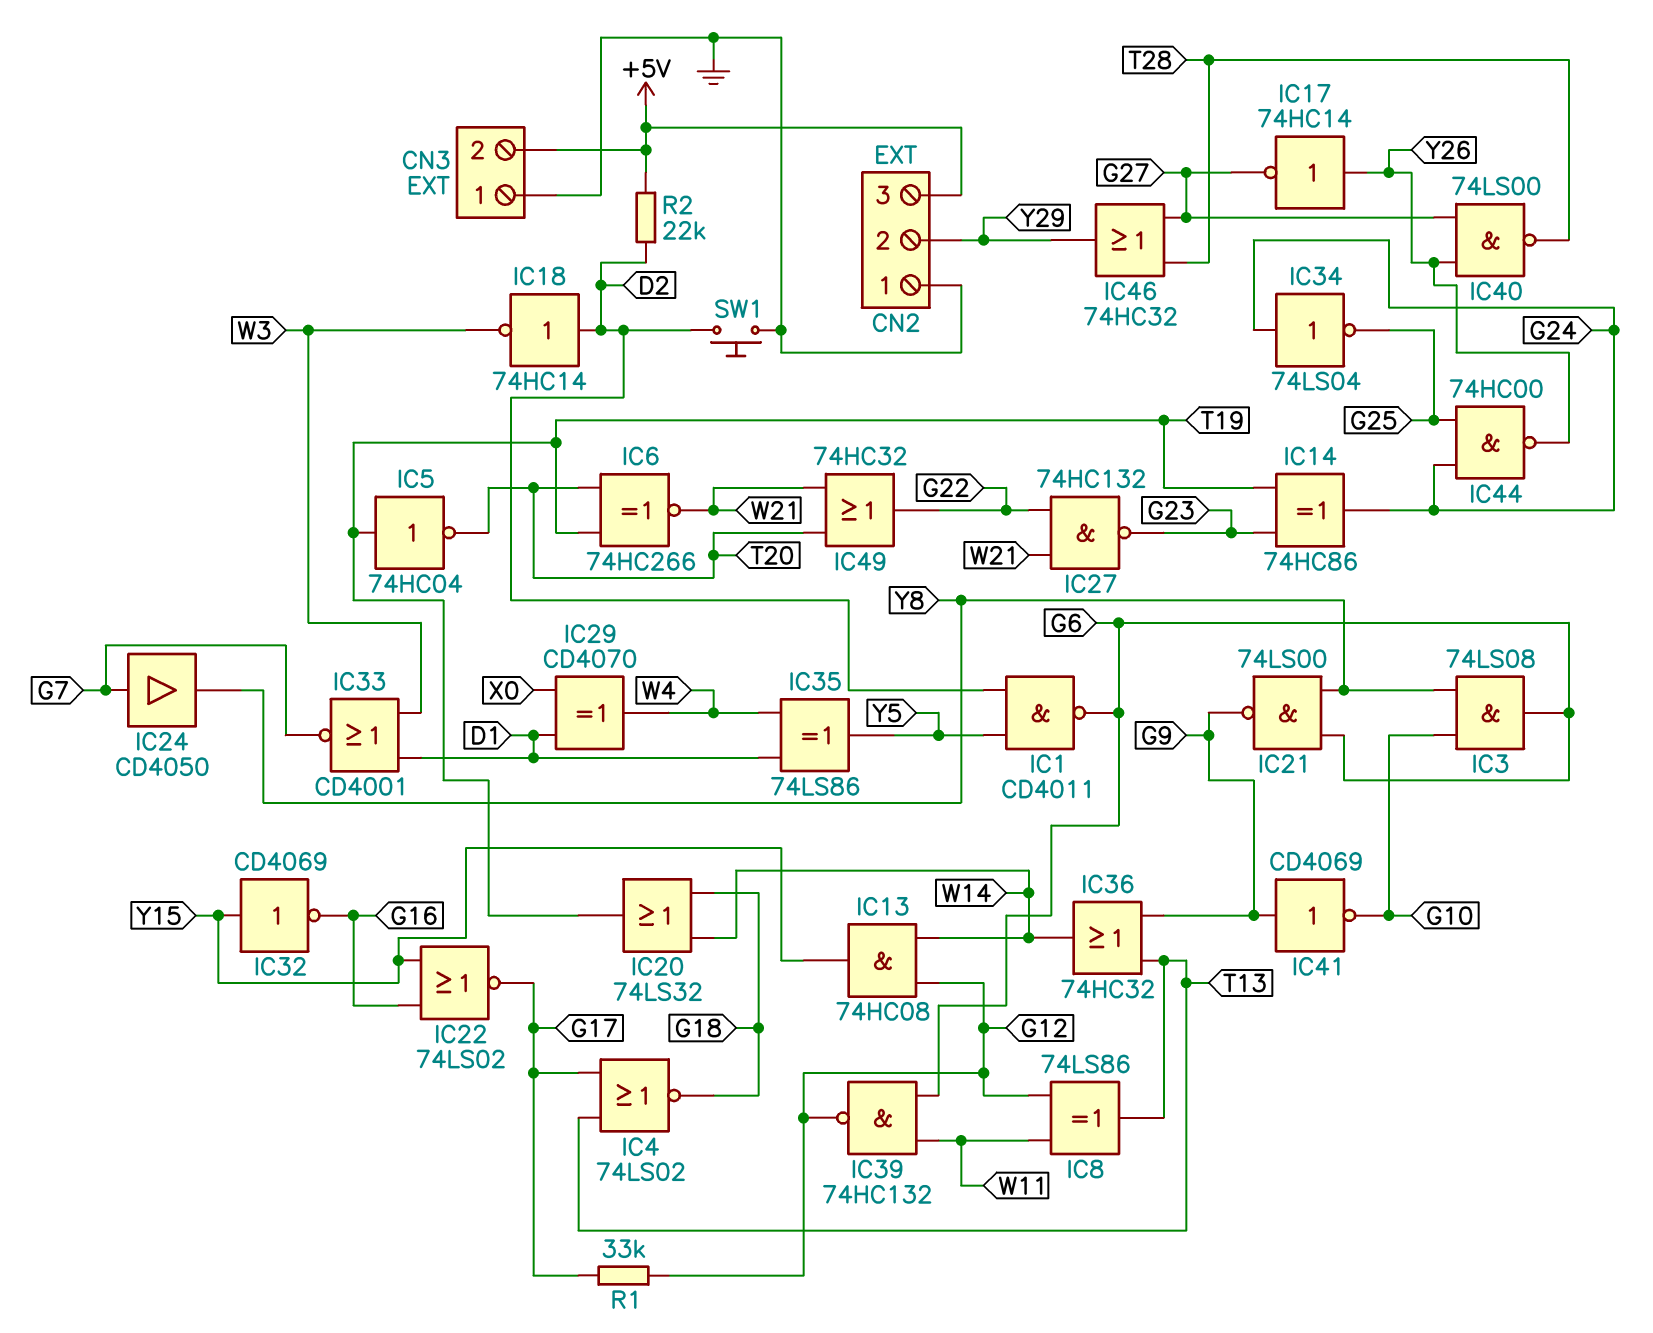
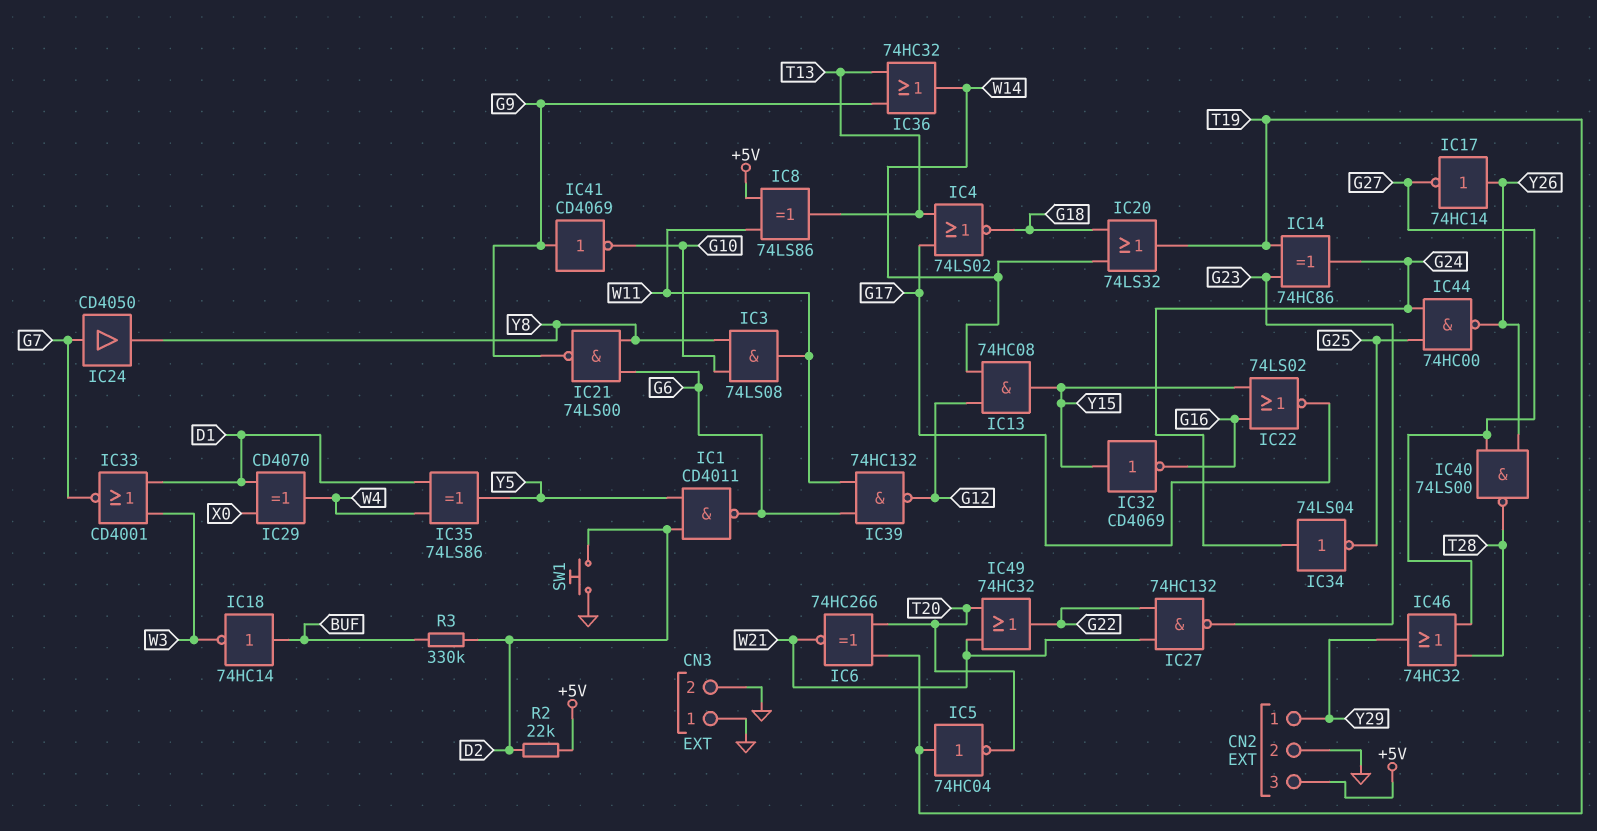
CN2 pin 1: GND -> Y29
CN2 pin 2: Y29 -> GND
CN3 pin 2: +5V -> GND
IC3: AND 74LS08 (in G10, in Y8, out G6) -> AND 74LS08 (in G10, in Y8, out W11)
IC8: XOR 74LS86 (in G12, in W11, out T13) -> XOR 74LS86 (in +5V, in W11, out T13)
IC18: NOT 74HC14 (in D2, out W3) -> NOT 74HC14 (in BUF, out W3)
R1: 33k (G12, G17) -> none
R3: none -> 330k (BUF, D2)

